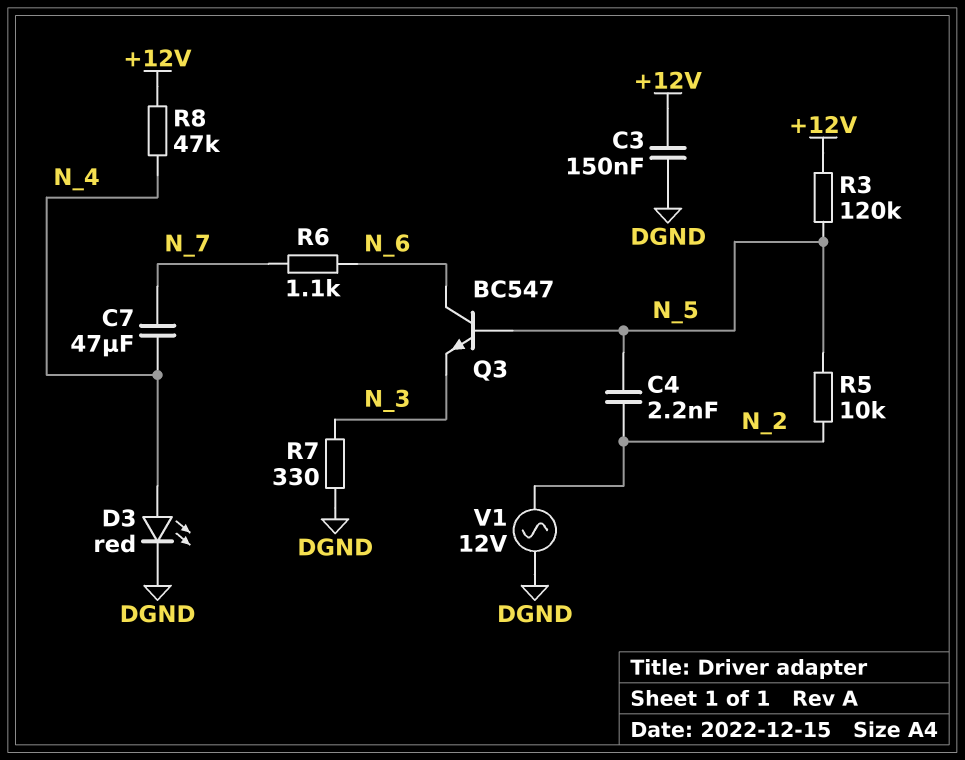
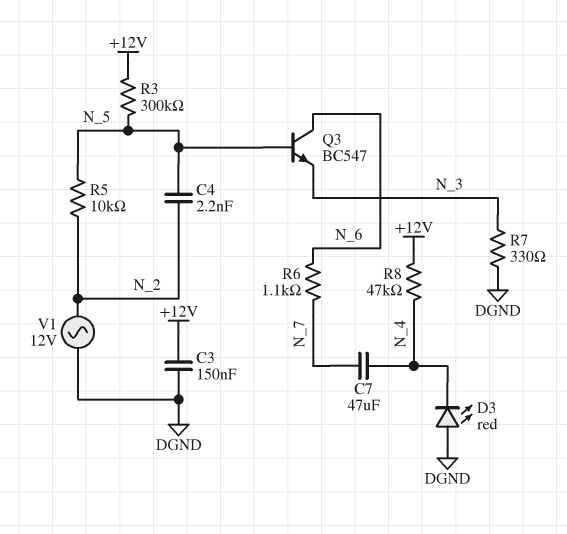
D3: LED red (A N_4, K DGND) -> LED red (A DGND, K N_4)
R3: 120k (+12V, N_5) -> 300k (+12V, N_5)

